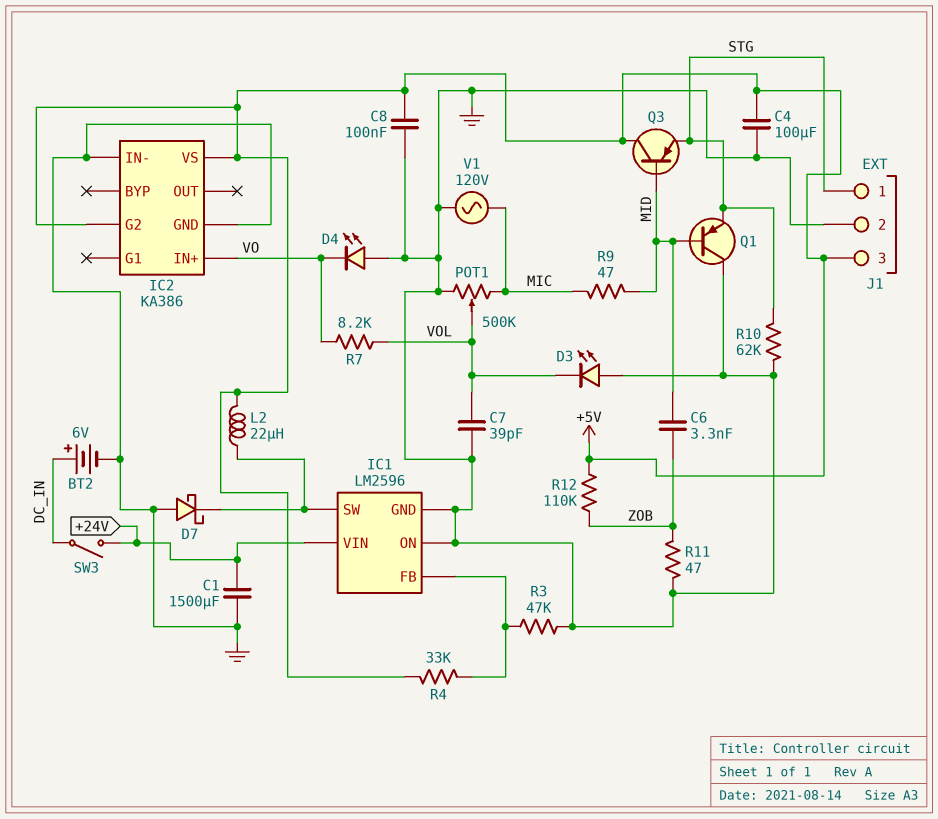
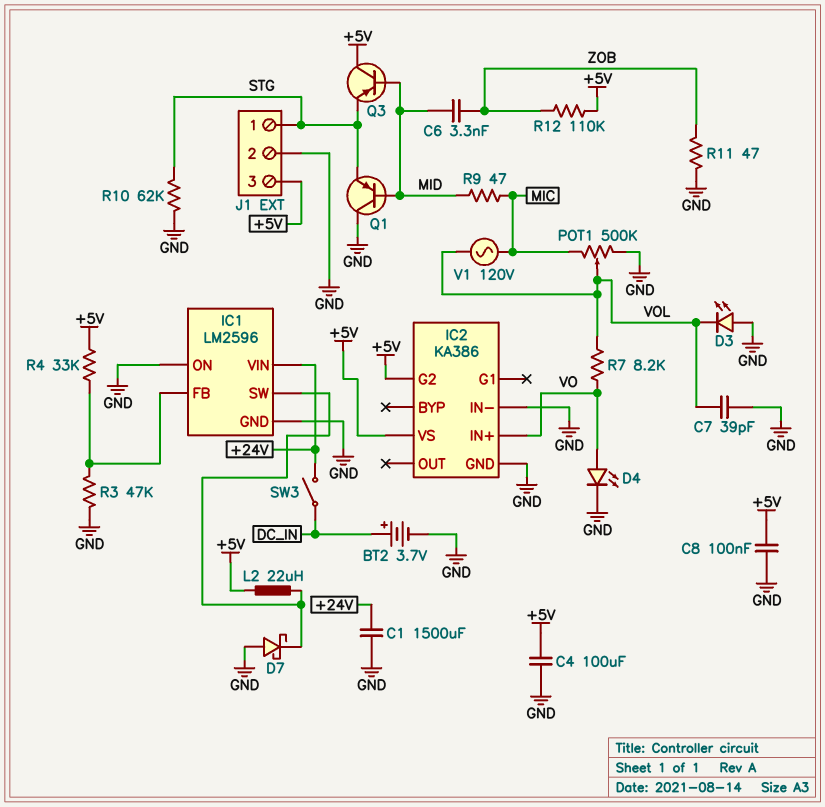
BT2: 6V (plus DC_IN, minus GND) -> 3.7V (plus DC_IN, minus GND)
D4: LED (A GND, K VO) -> LED (A VO, K GND)
V1: AC 120V (GND, MIC) -> AC 120V (MIC, VOL)

